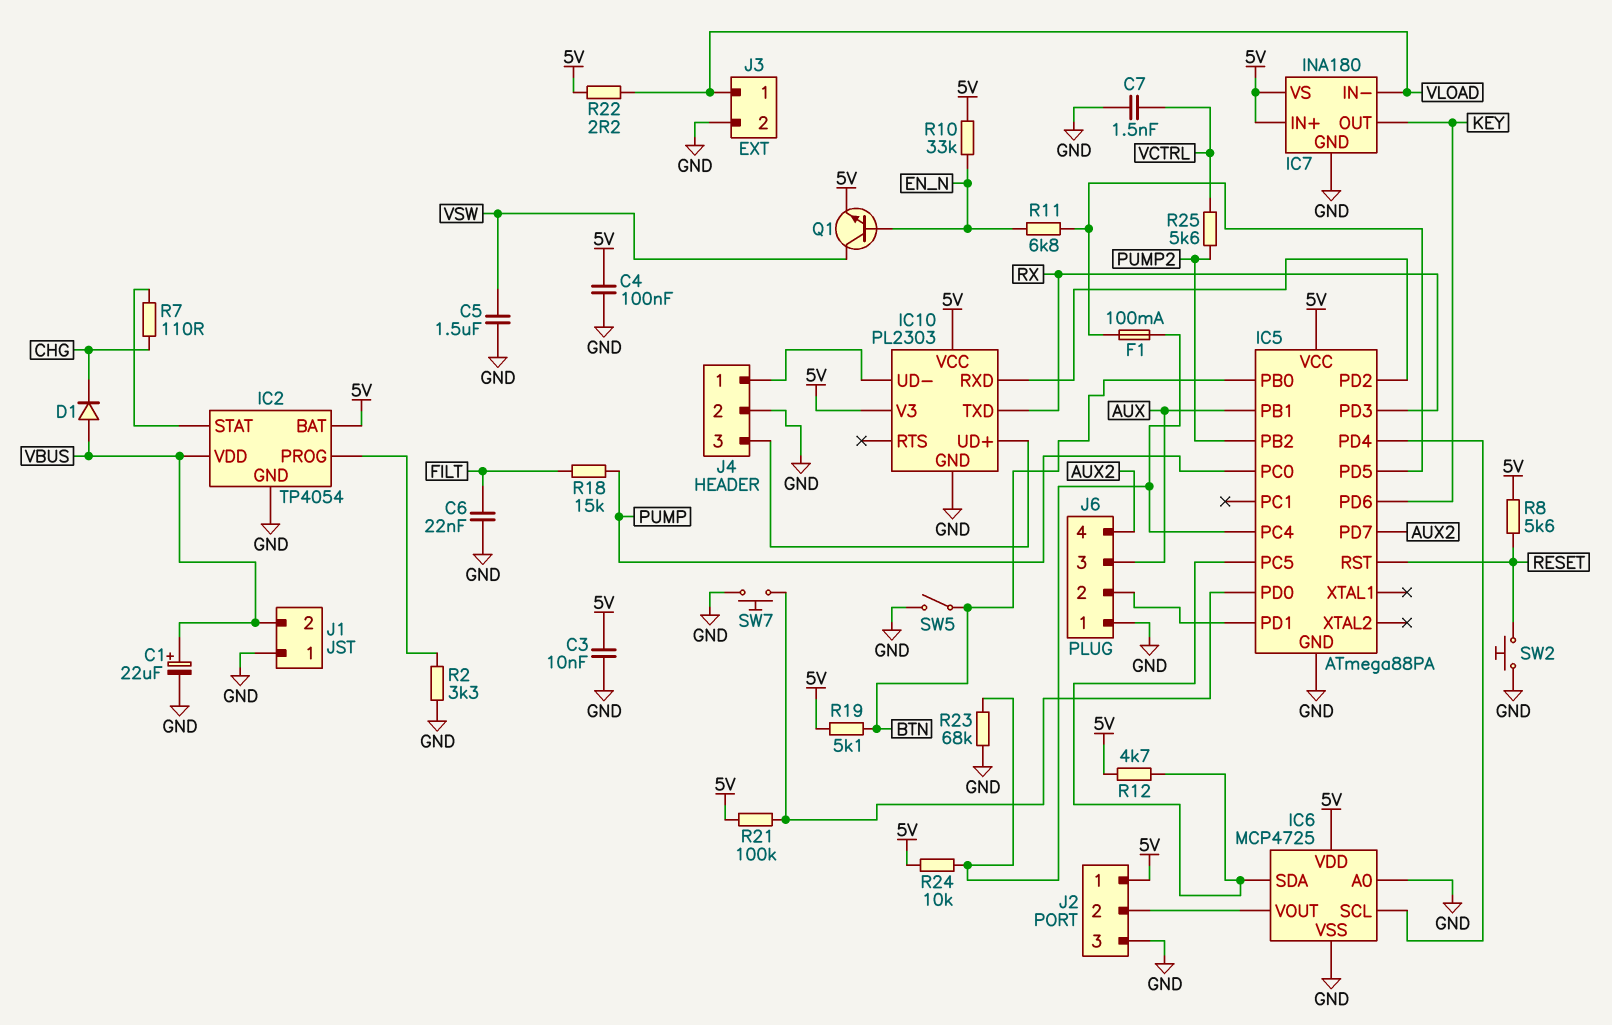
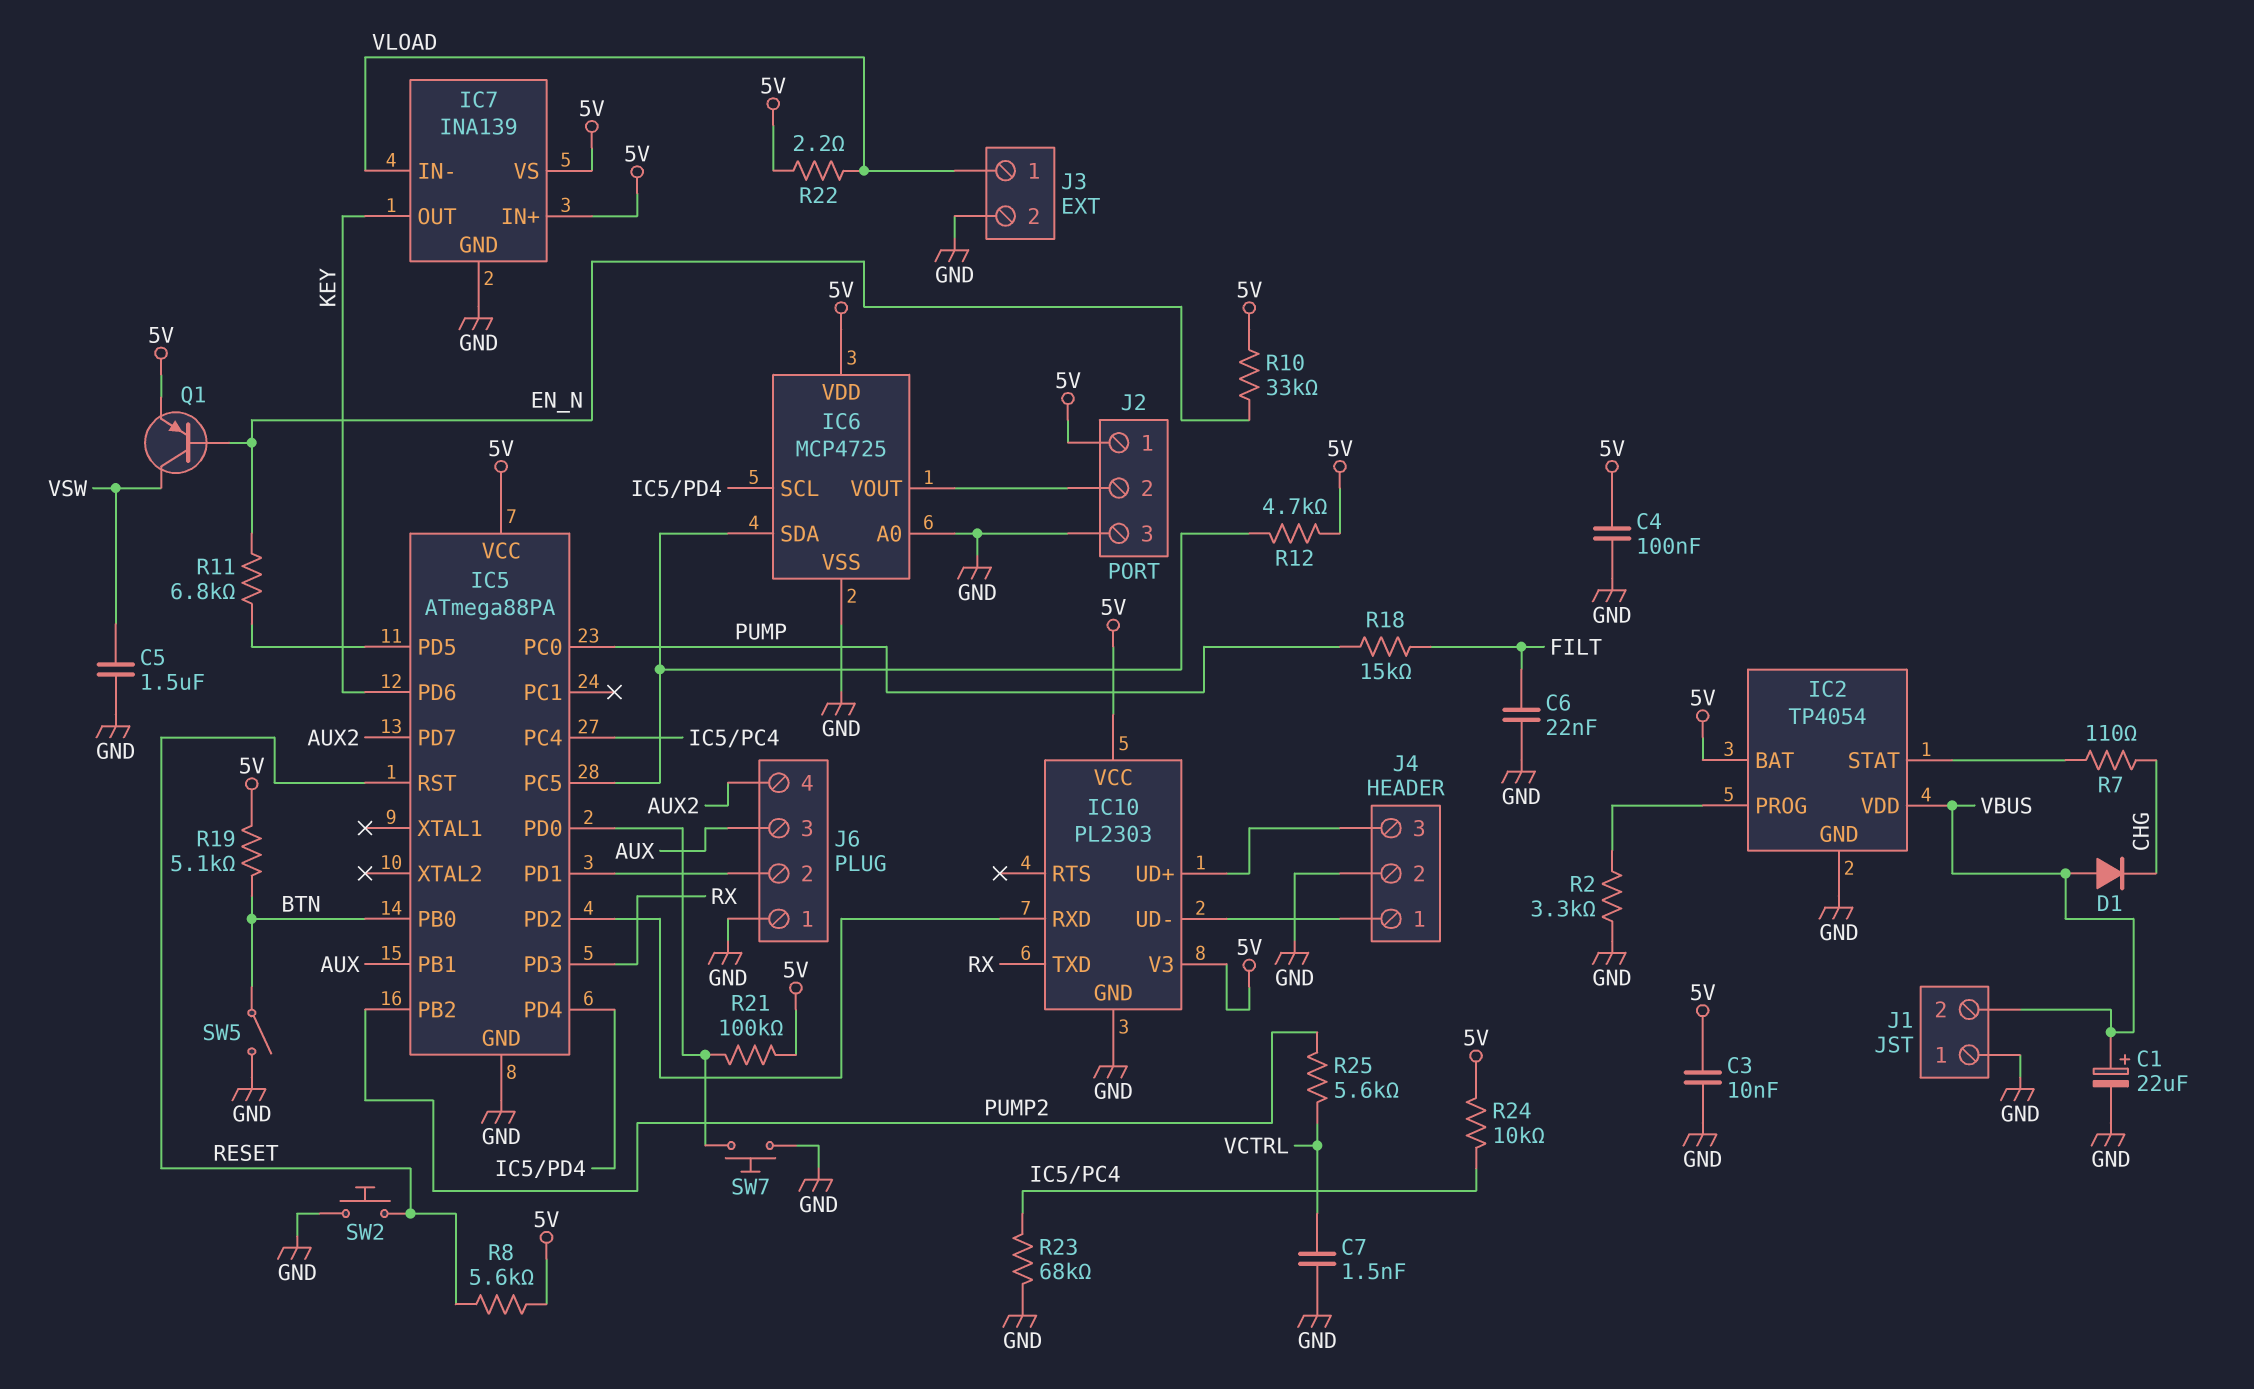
F1: 100mA (IC5/PC4, IC5/PD5) -> none
IC7: INA180 -> INA139
Q1: NPN (B EN_N, C VSW, E 5V) -> PNP (B EN_N, C VSW, E 5V)

